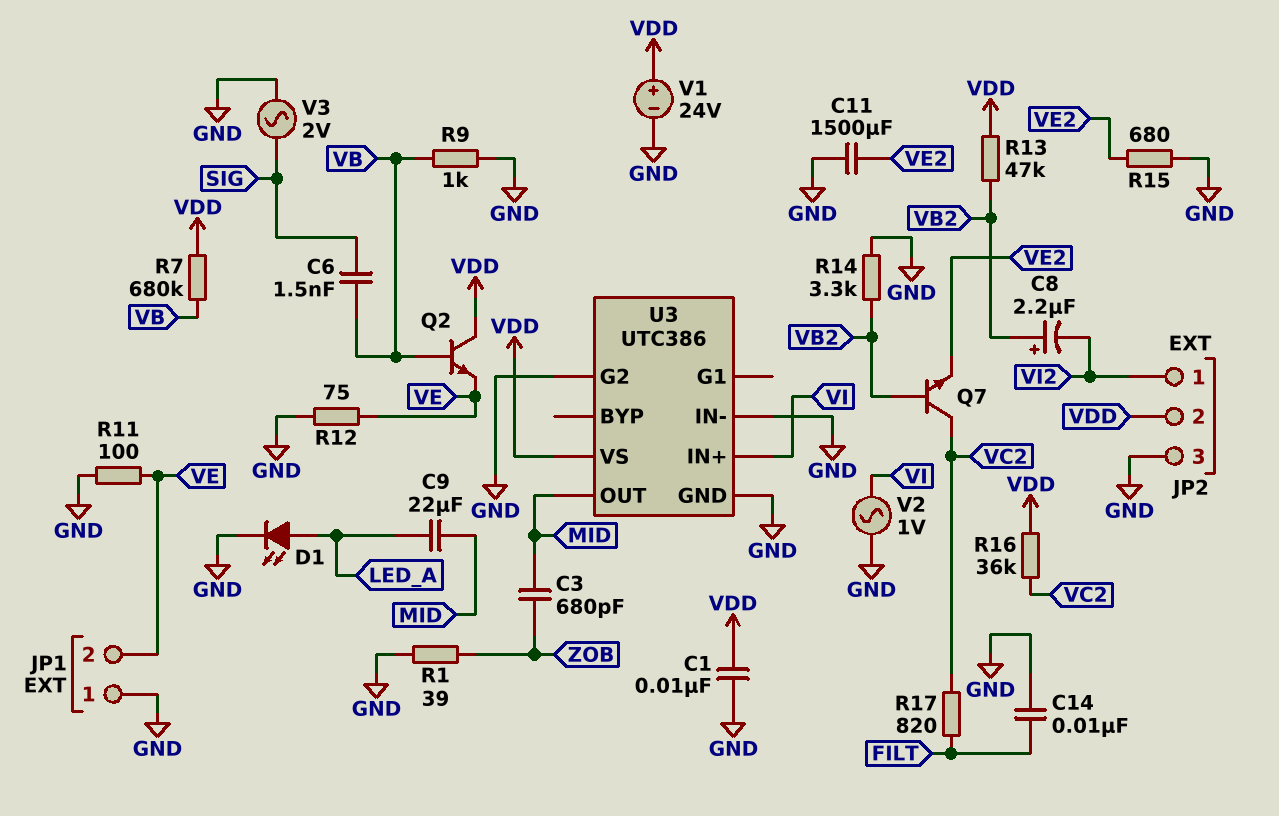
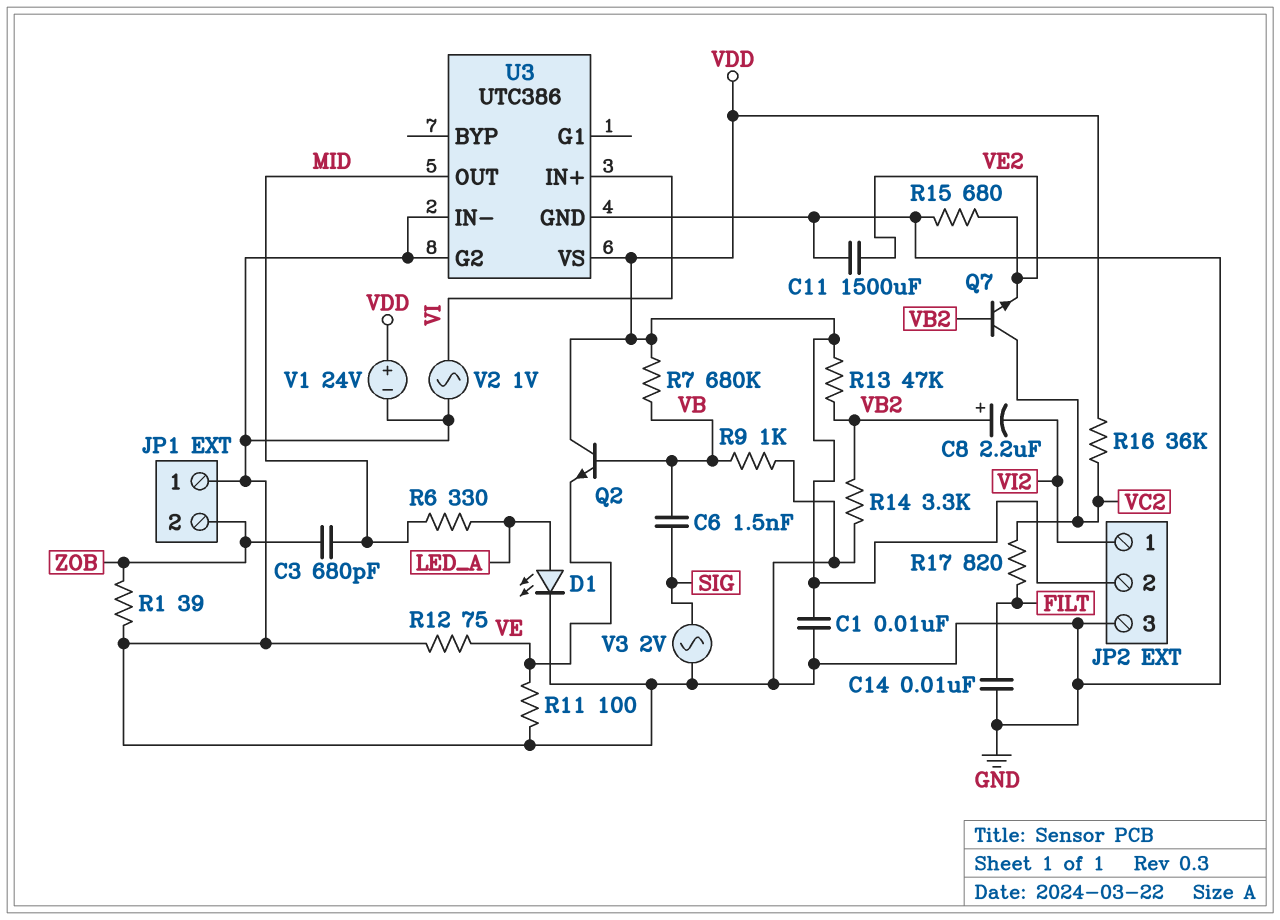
C9: 22uF (LED_A, MID) -> none
JP1 pin 2: VE -> ZOB
R6: none -> 330 (LED_A, MID)

